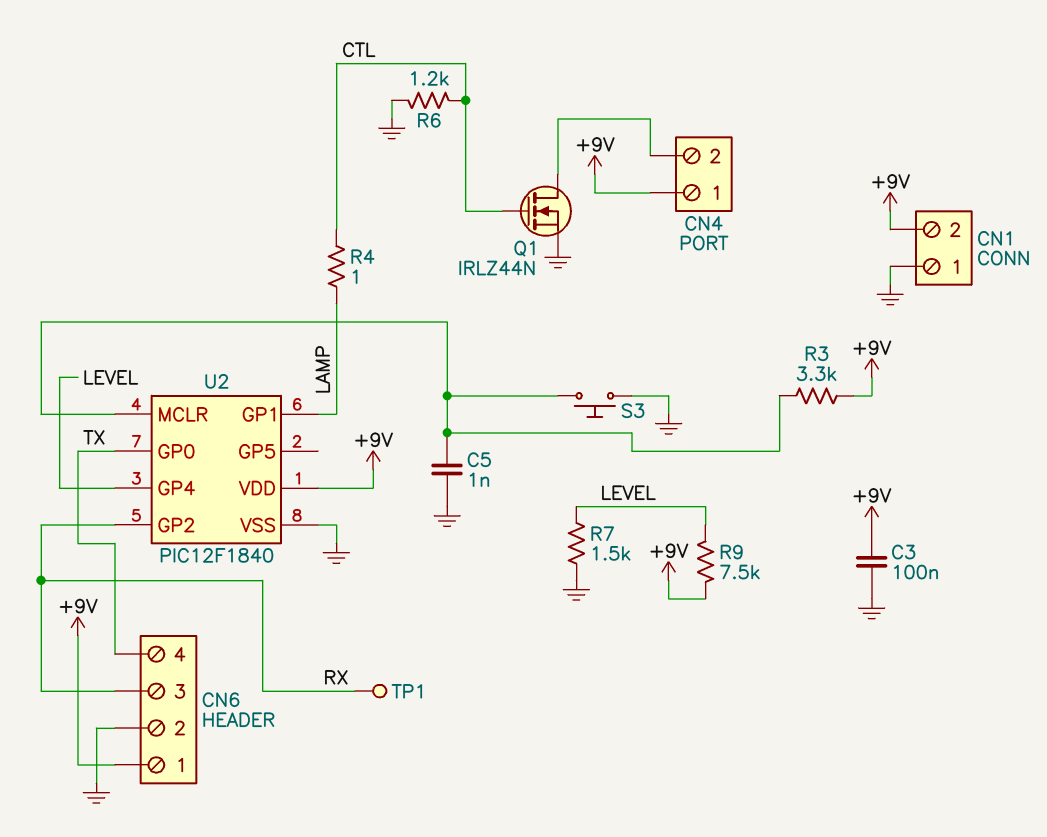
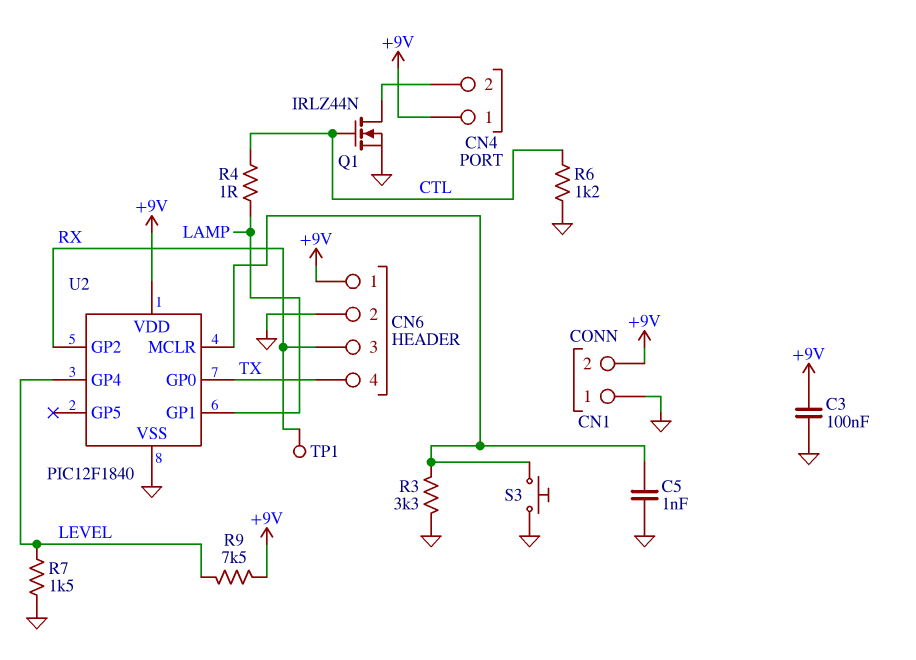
R3: 3.3k (+9V, U2/MCLR) -> 3.3k (GND, U2/MCLR)

